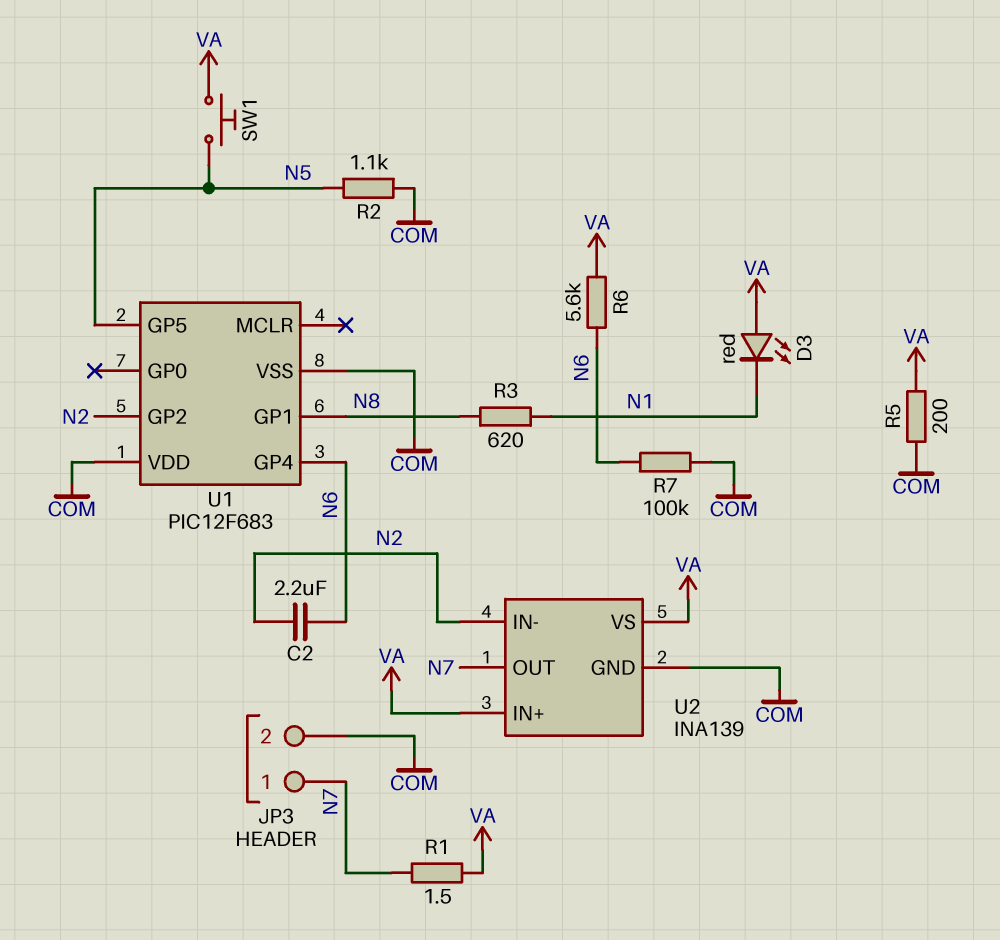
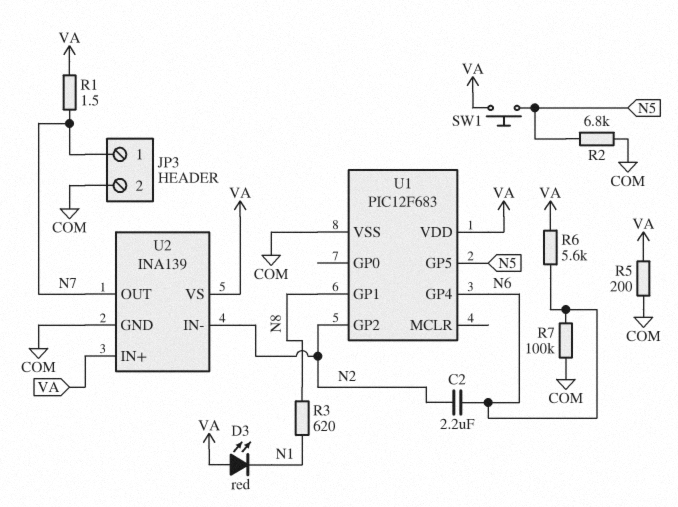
R2: 1.1k (COM, N5) -> 6.8k (COM, N5)
U1 pin VDD: COM -> VA

